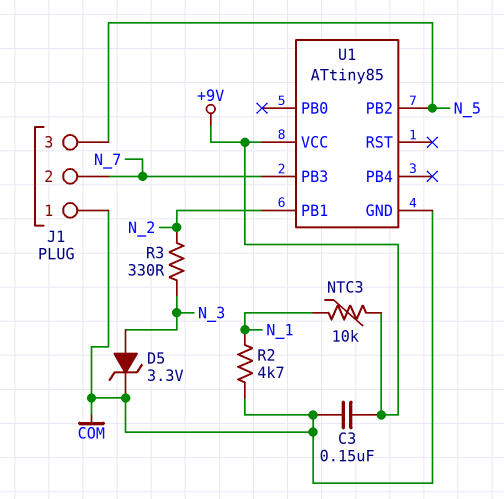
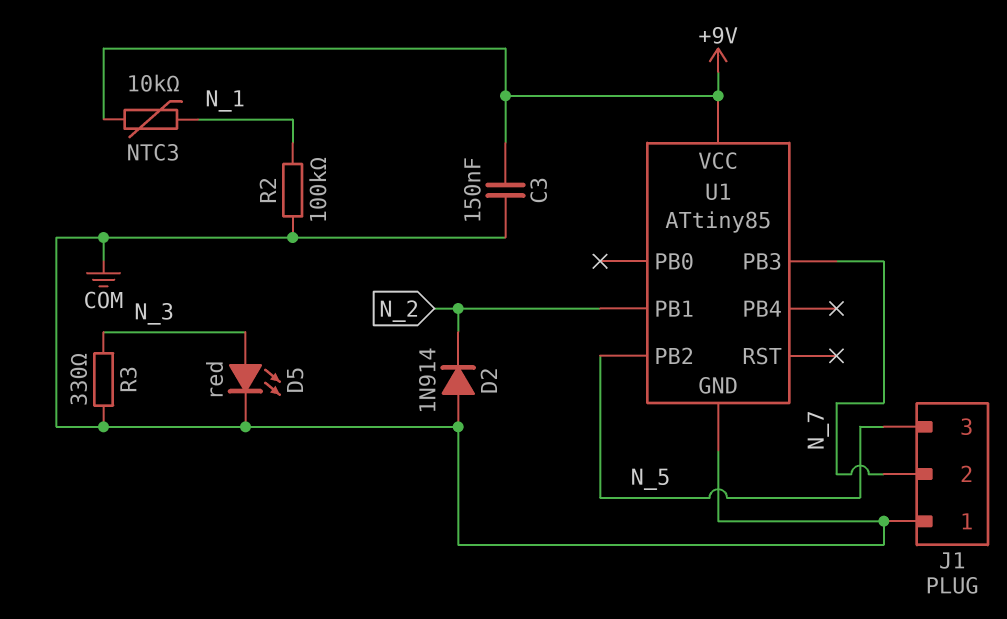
D2: none -> diode 1N914 (A COM, K N_2)
D5: zener 3.3V (A N_3, K COM) -> LED red (A N_3, K COM)
R2: 4.7k (COM, N_1) -> 100k (COM, N_1)
R3: 330 (N_2, N_3) -> 330 (COM, N_3)

